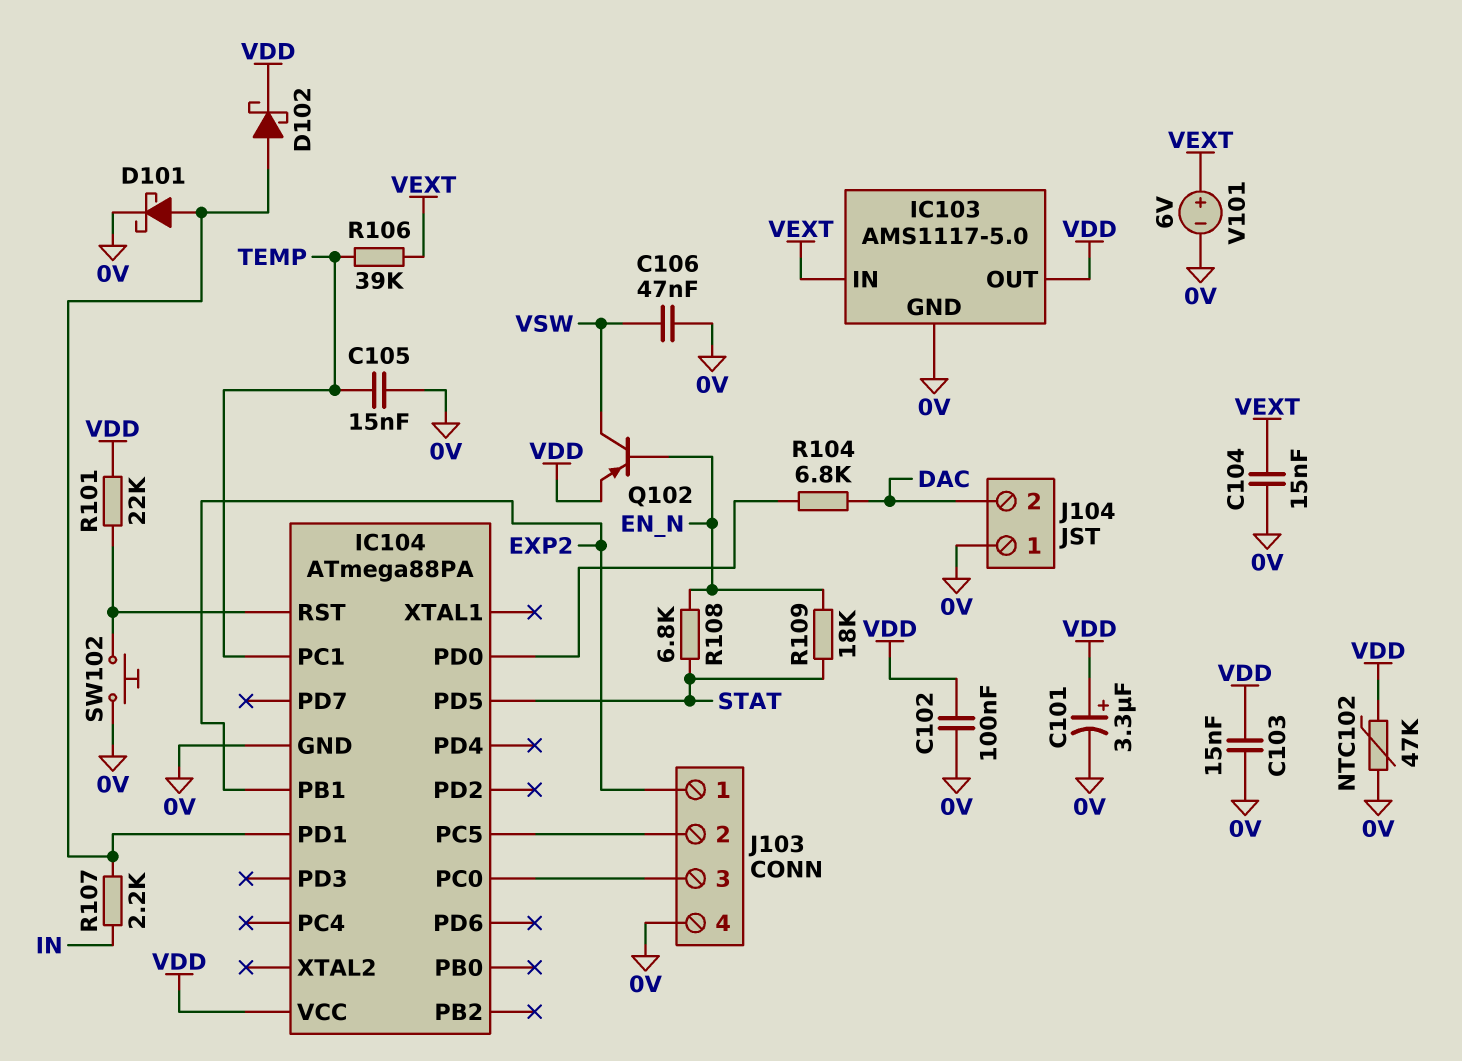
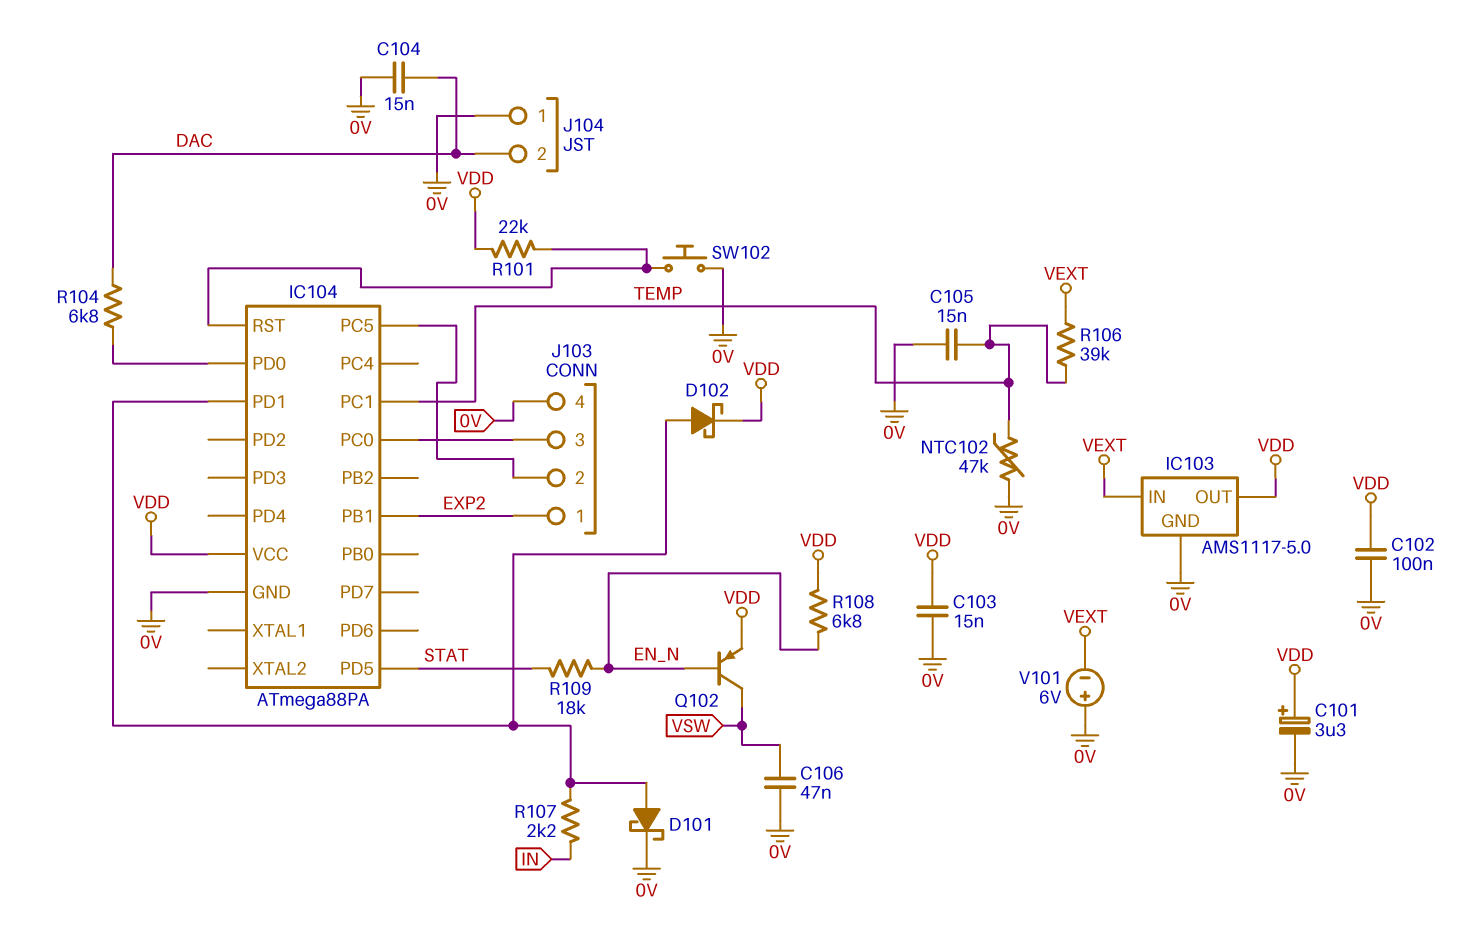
C104: 15nF (0V, VEXT) -> 15nF (0V, DAC)
NTC102: 47k (0V, VDD) -> 47k (0V, TEMP)
R108: 6.8k (EN_N, STAT) -> 6.8k (EN_N, VDD)
V101: 6V (plus VEXT, minus 0V) -> 6V (plus 0V, minus VEXT)

